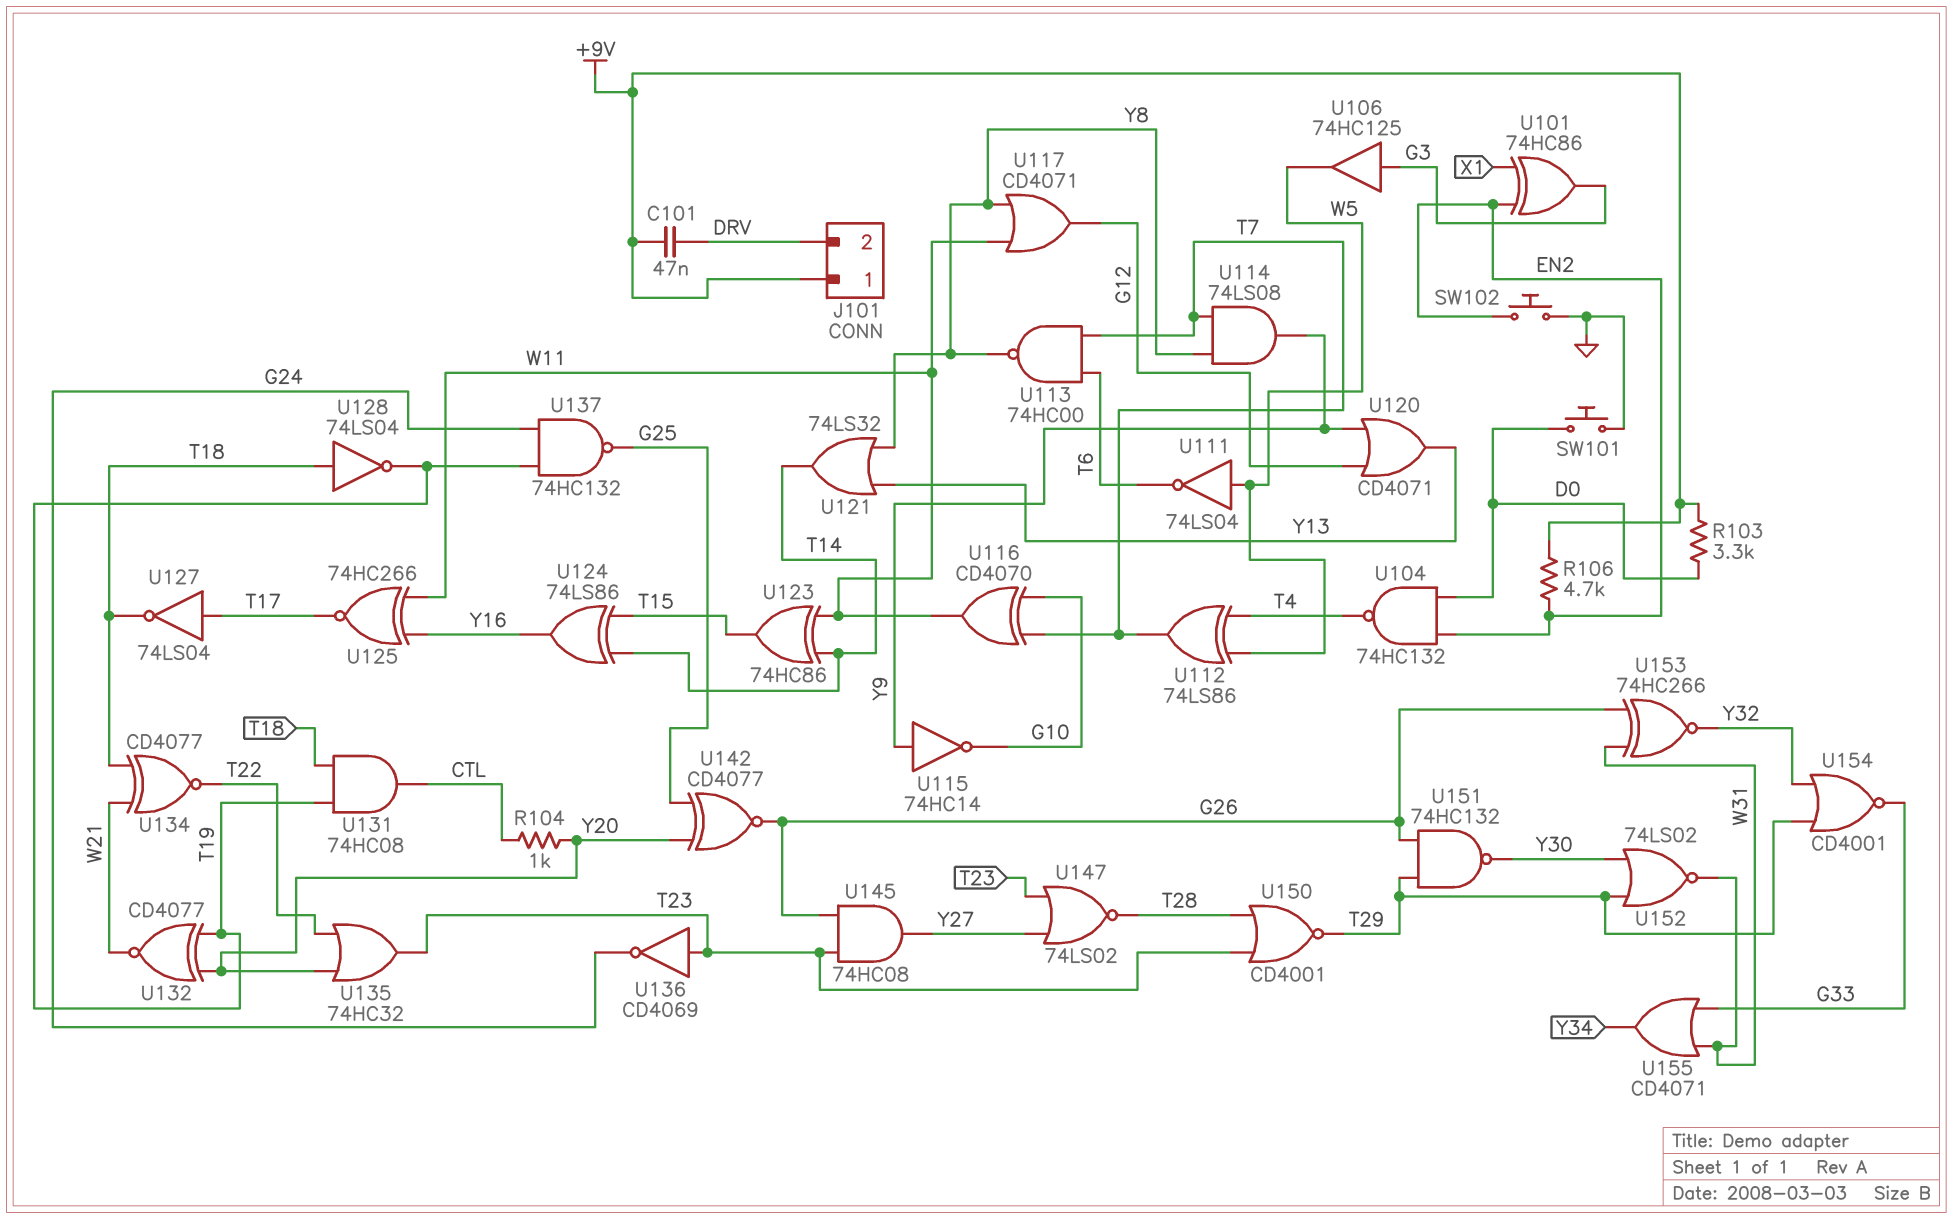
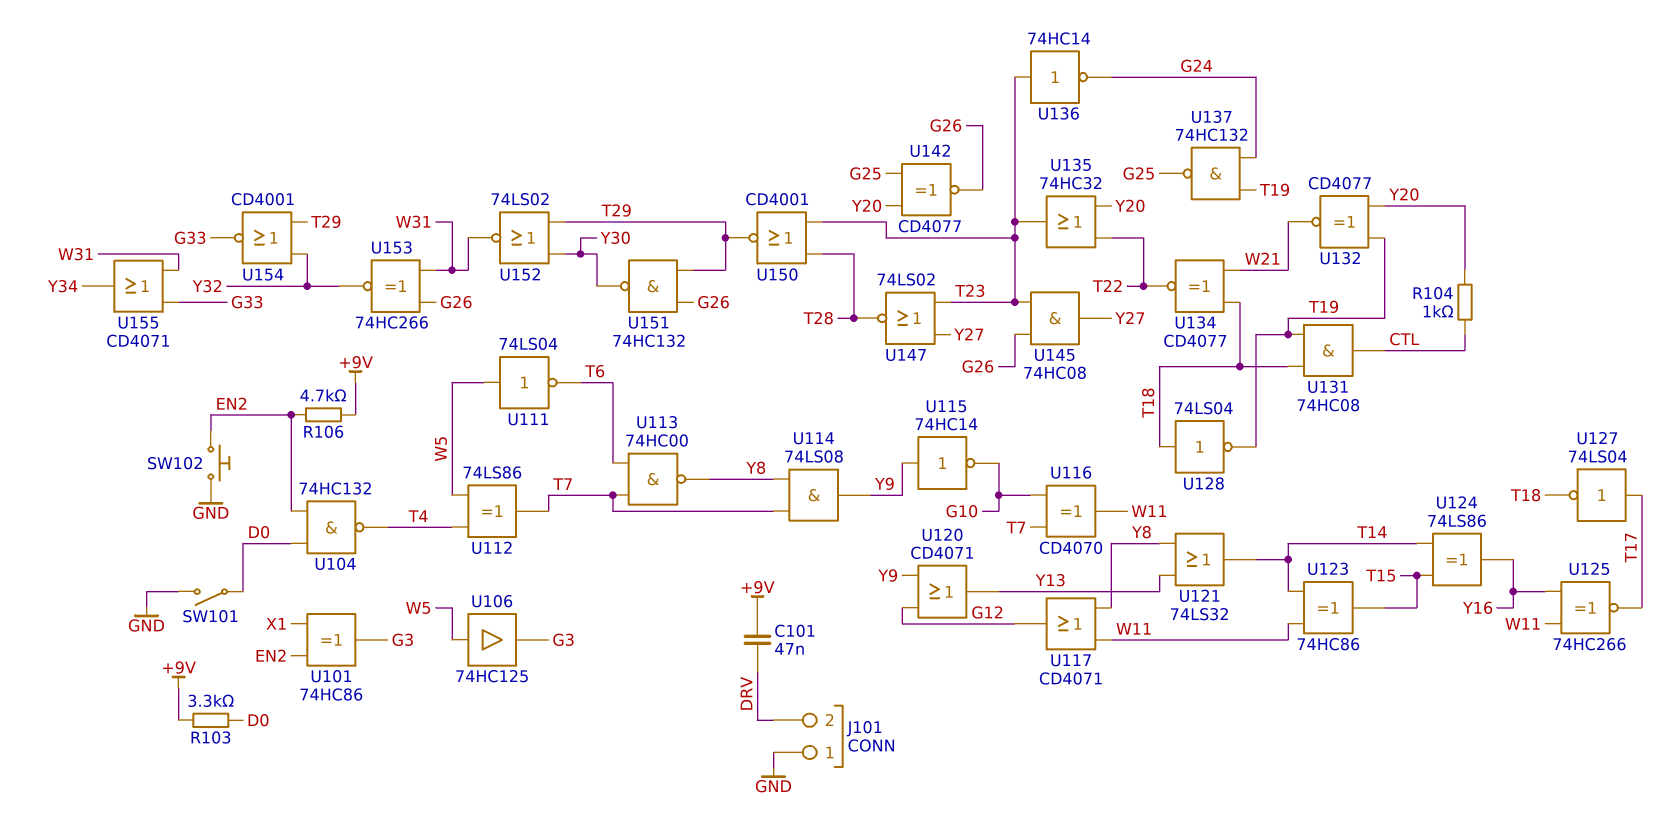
J101 pin 1: +9V -> GND
SW101: button (D0, GND) -> switch (D0, GND)
U106: buffer 74HC125 (in G3, out W5) -> buffer 74HC125 (in W5, out G3)
U136: NOT CD4069 (in T23, out G24) -> NOT 74HC14 (in T23, out G24)

